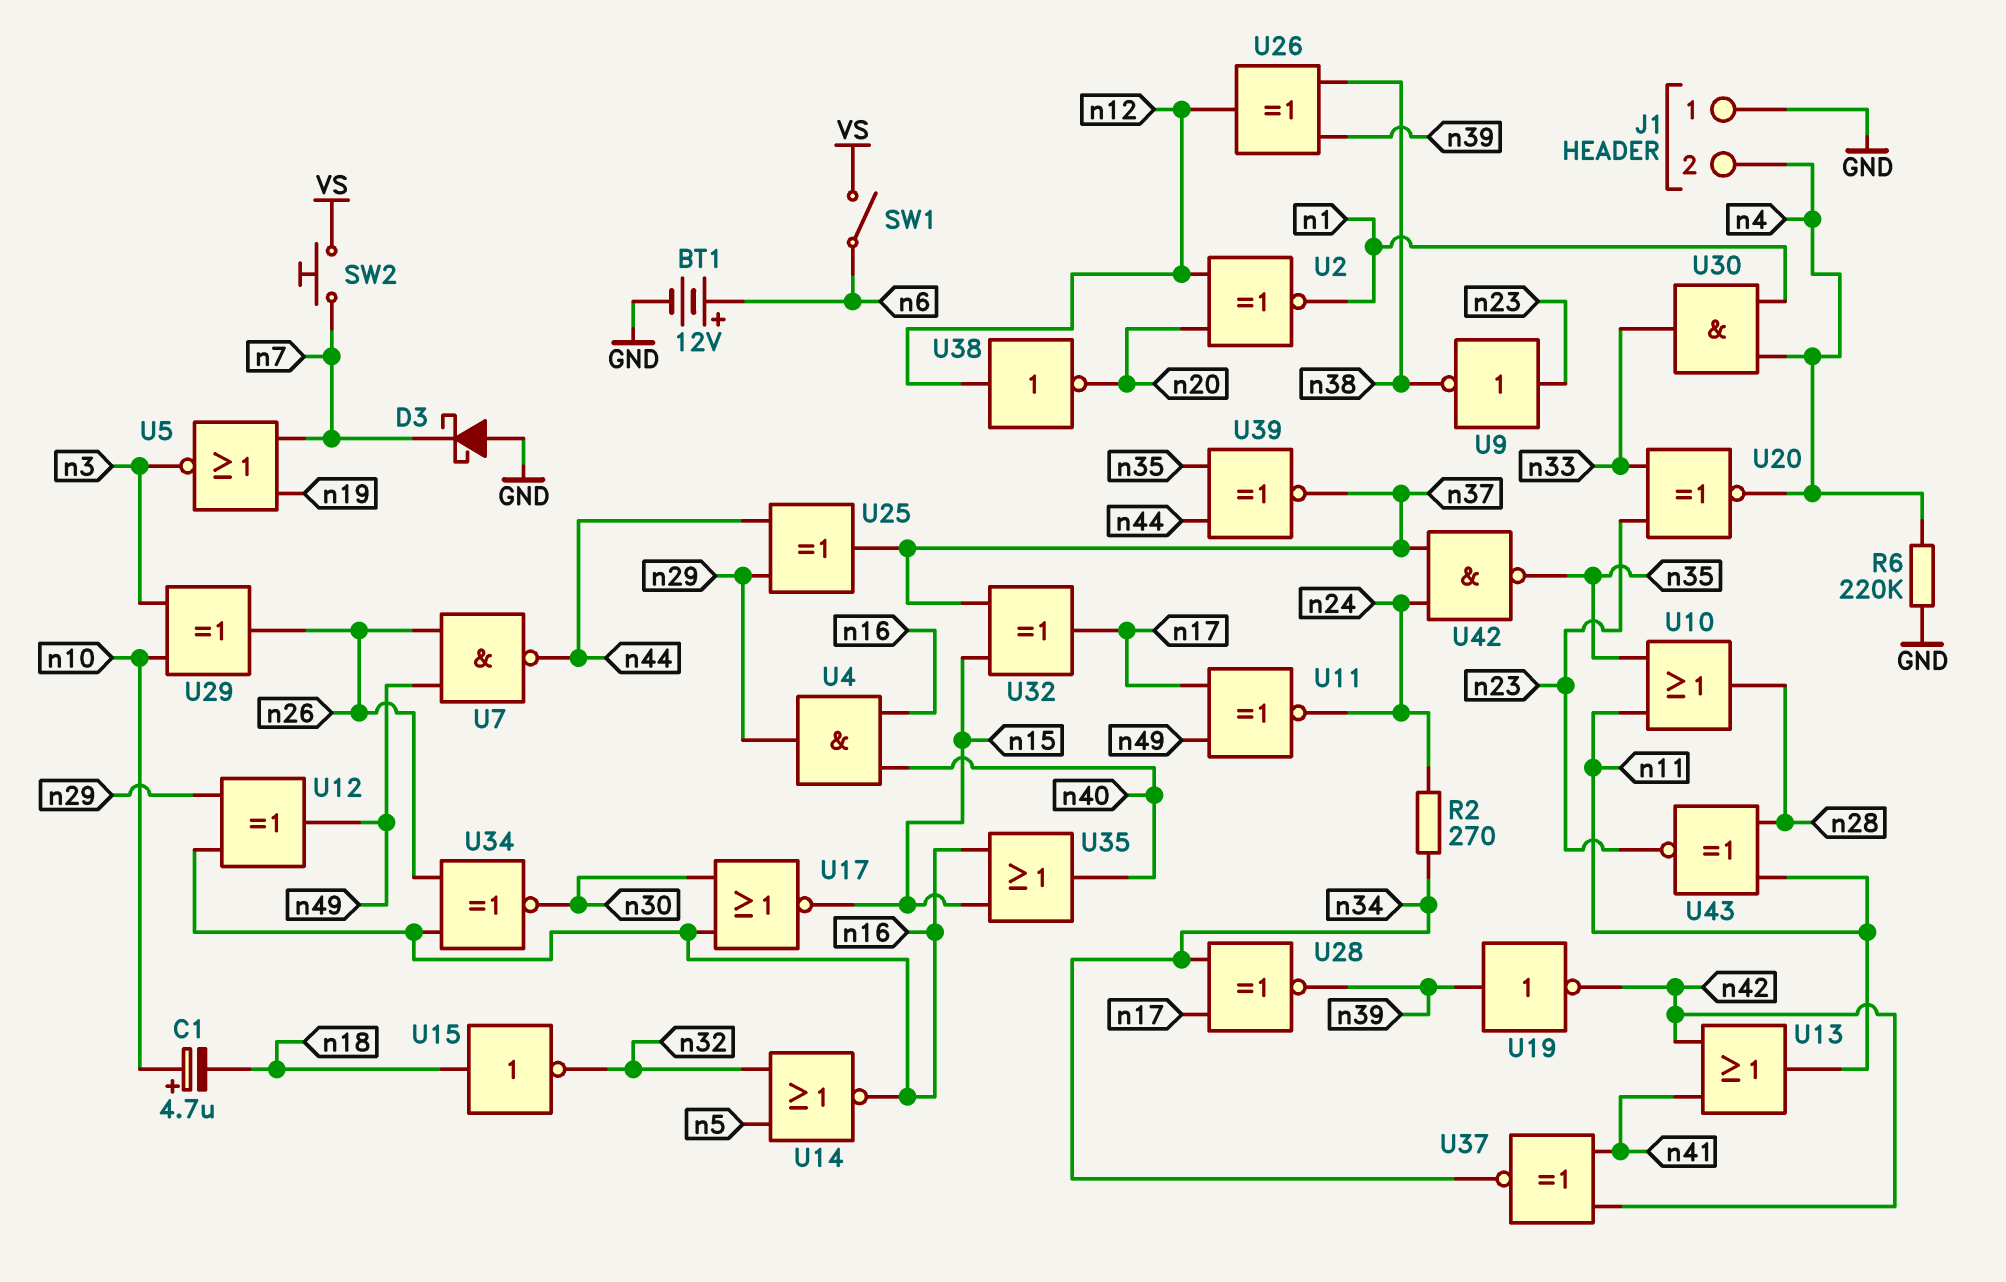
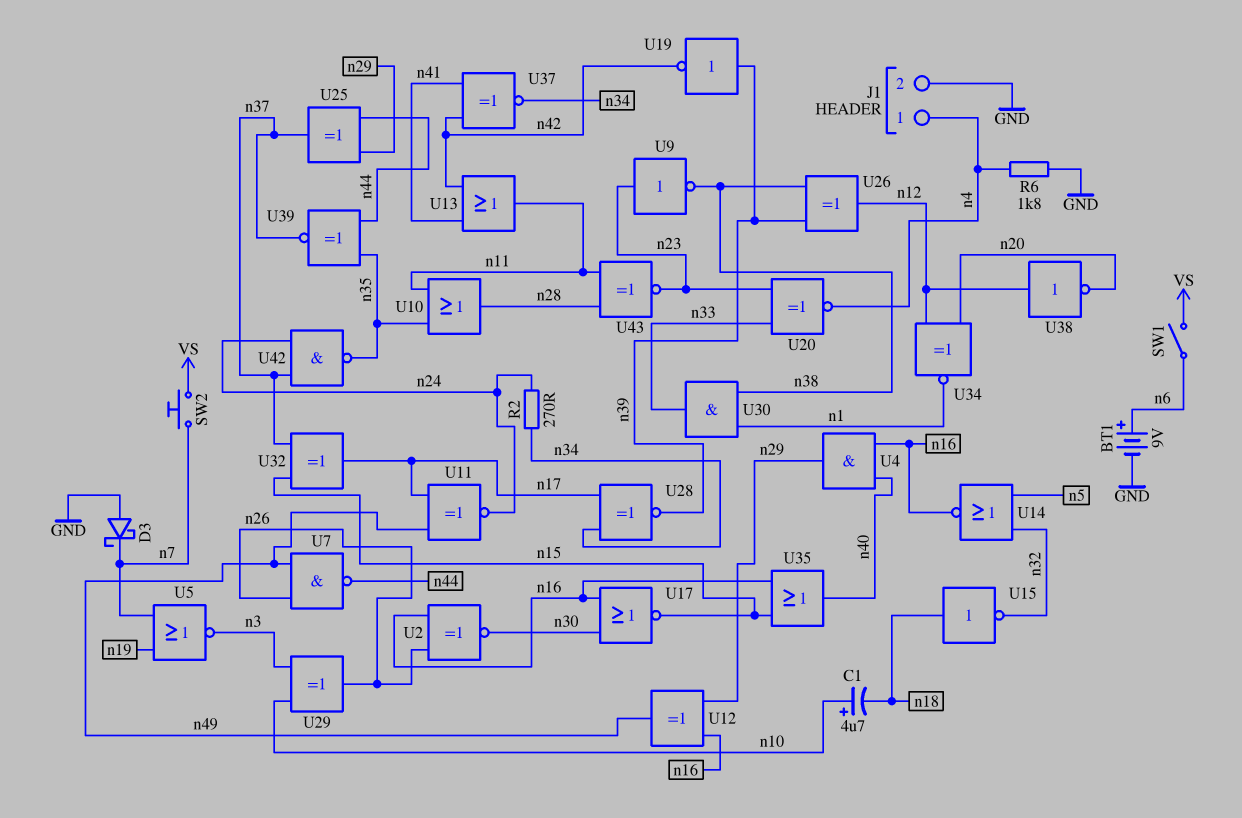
BT1: 12V (plus n6, minus GND) -> 9V (plus n6, minus GND)
J1 pin 1: GND -> n4
J1 pin 2: n4 -> GND
R6: 220k (GND, n4) -> 1.8k (GND, n4)
U2: XNOR (in n12, in n20, out n1) -> XNOR (in n16, in n26, out n30)
U30: AND (in n1, in n4, out n33) -> AND (in n1, in n38, out n33)
U34: XNOR (in n16, in n26, out n30) -> XNOR (in n12, in n20, out n1)

